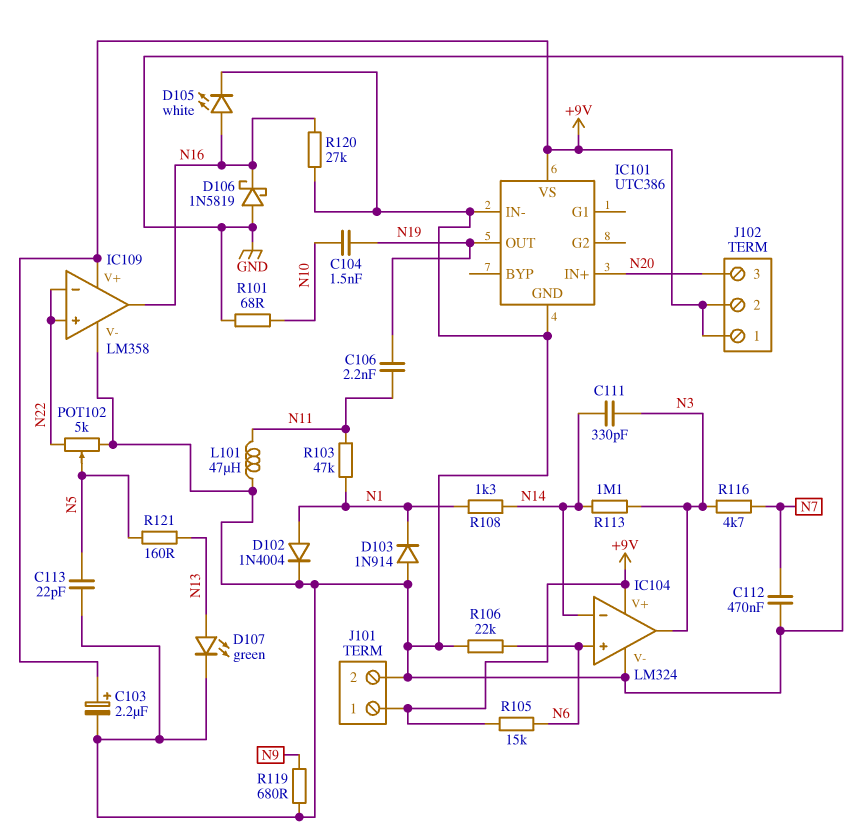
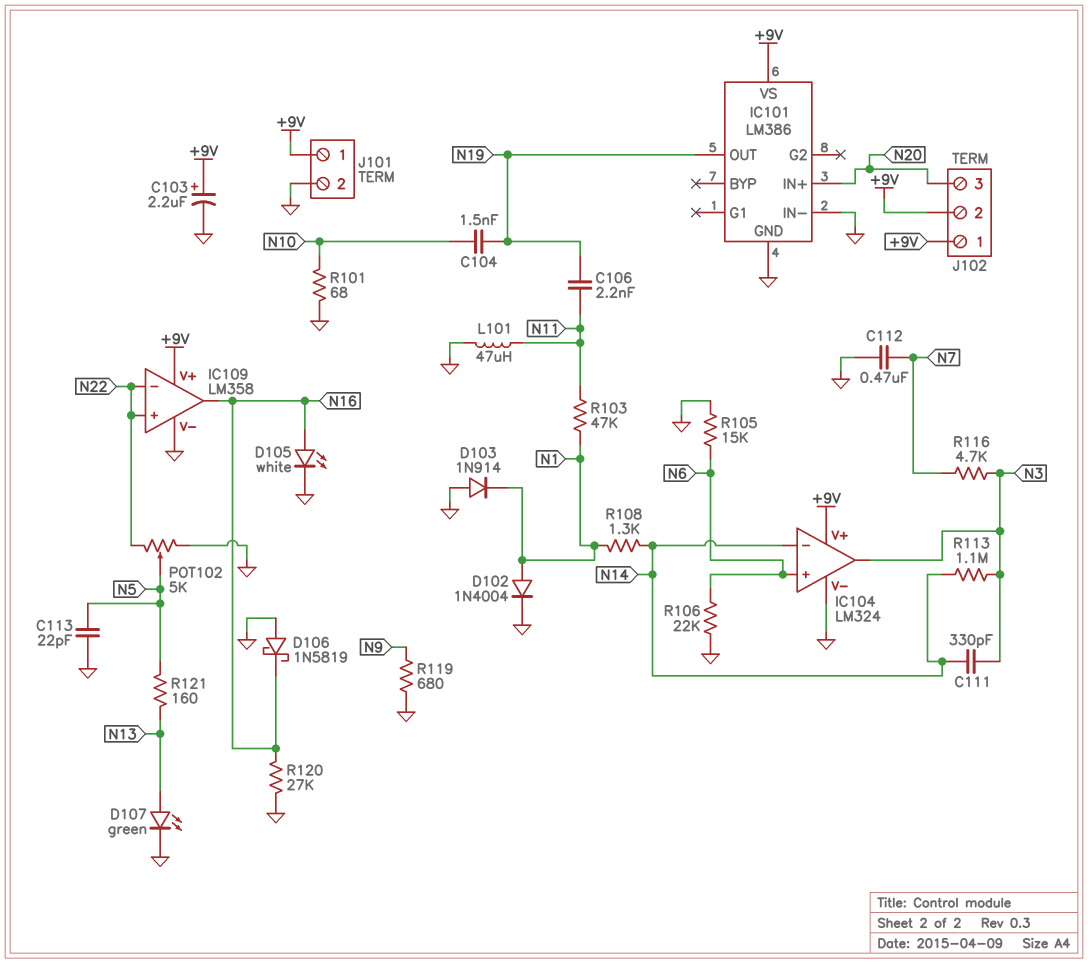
IC101: UTC386 -> LM386
R105: 15k (+9V, N6) -> 15k (GND, N6)

